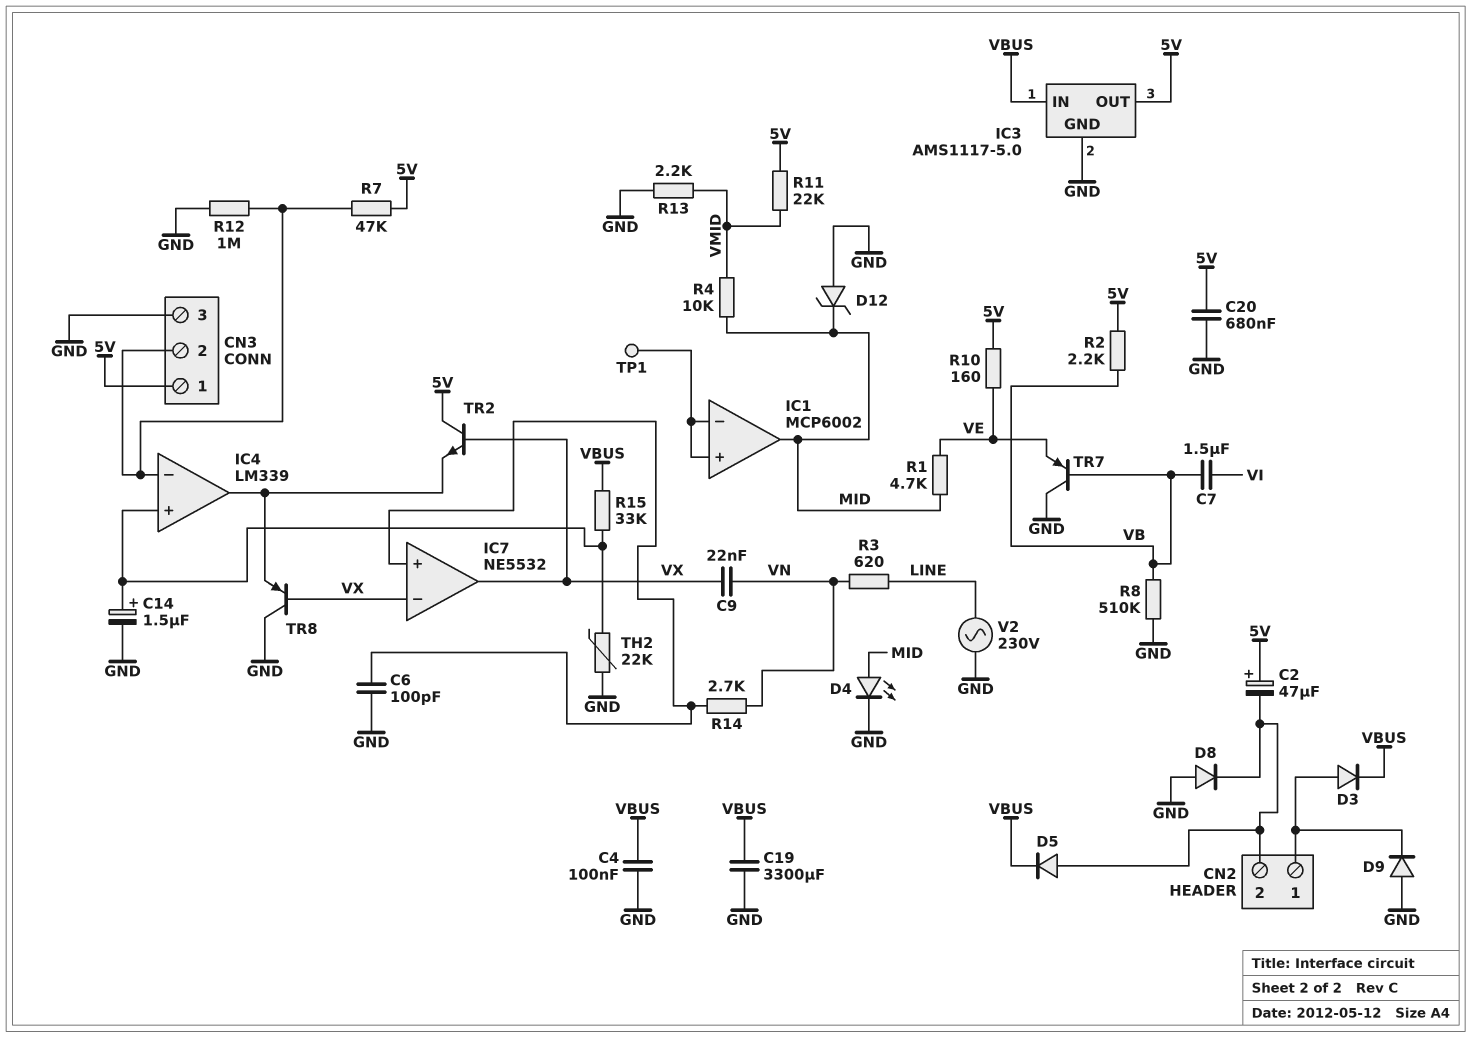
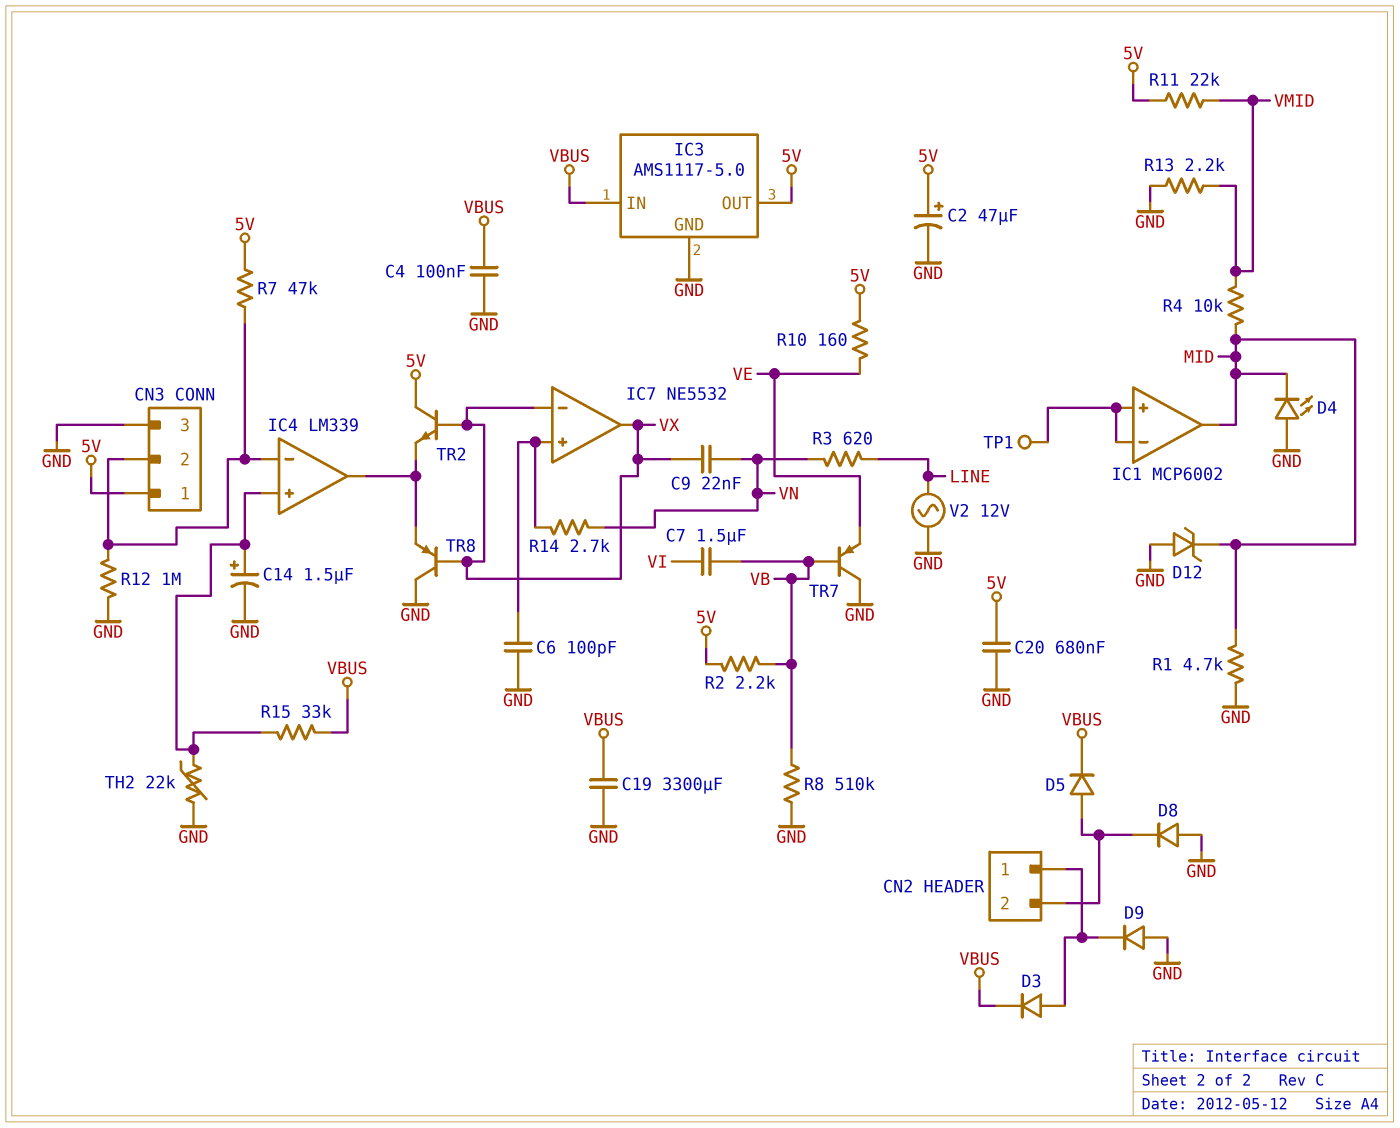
C2: 47uF (plus 5V, minus CN2/2) -> 47uF (plus 5V, minus GND)
D4: LED (A MID, K GND) -> LED (A GND, K MID)
R1: 4.7k (MID, VE) -> 4.7k (GND, MID)
V2: AC 230V (GND, LINE) -> AC 12V (GND, LINE)

